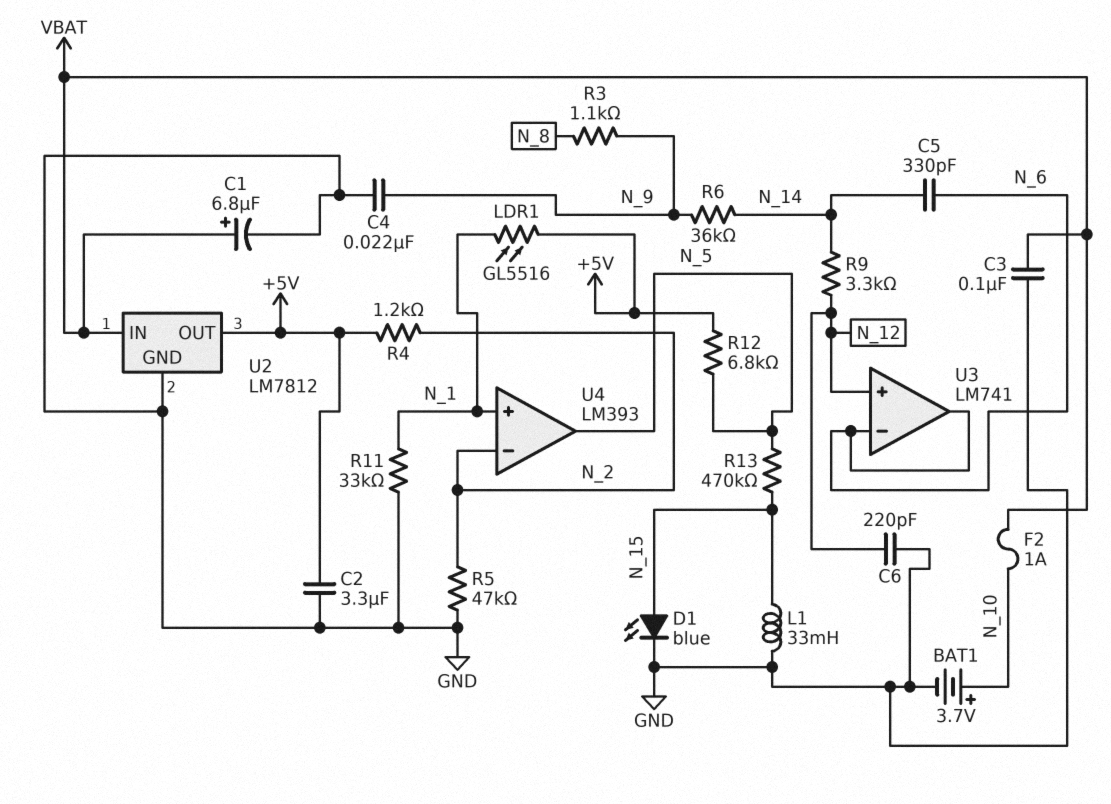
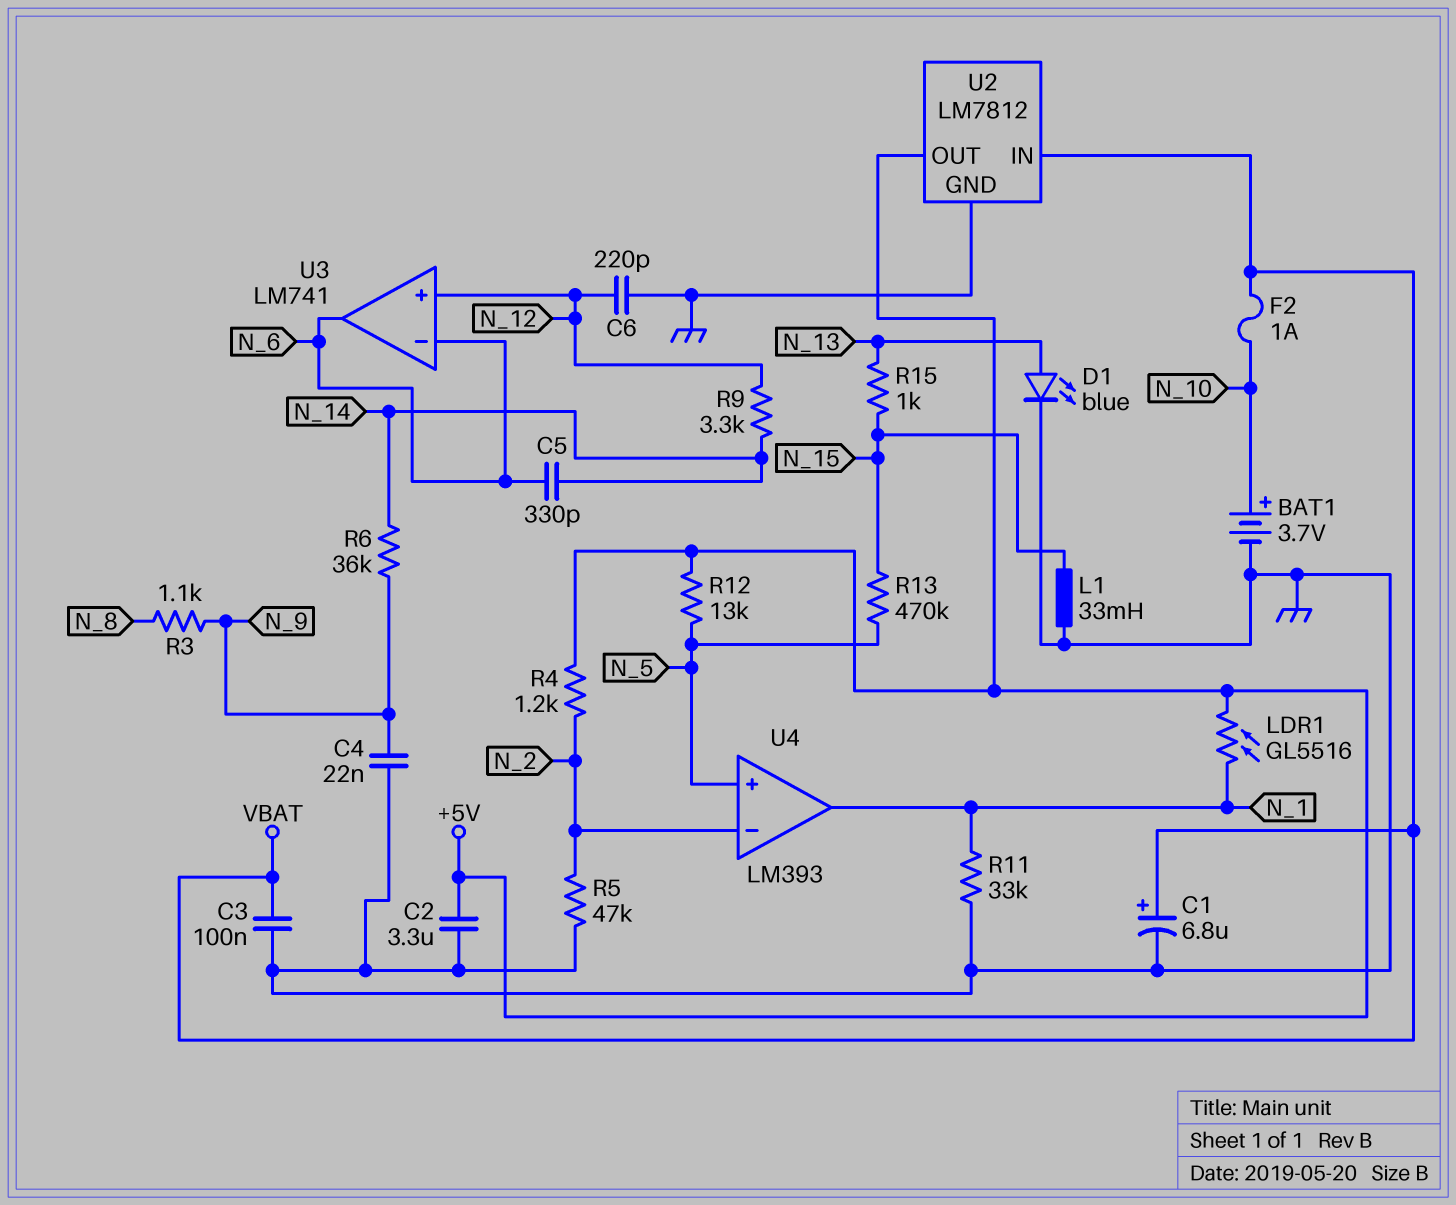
D1: LED blue (A N_15, K GND) -> LED blue (A N_13, K GND)
R12: 6.8k (+5V, N_5) -> 13k (+5V, N_5)
R15: none -> 1k (N_13, N_15)
U4 pin in+: N_1 -> N_5
U4 pin out: N_5 -> N_1

